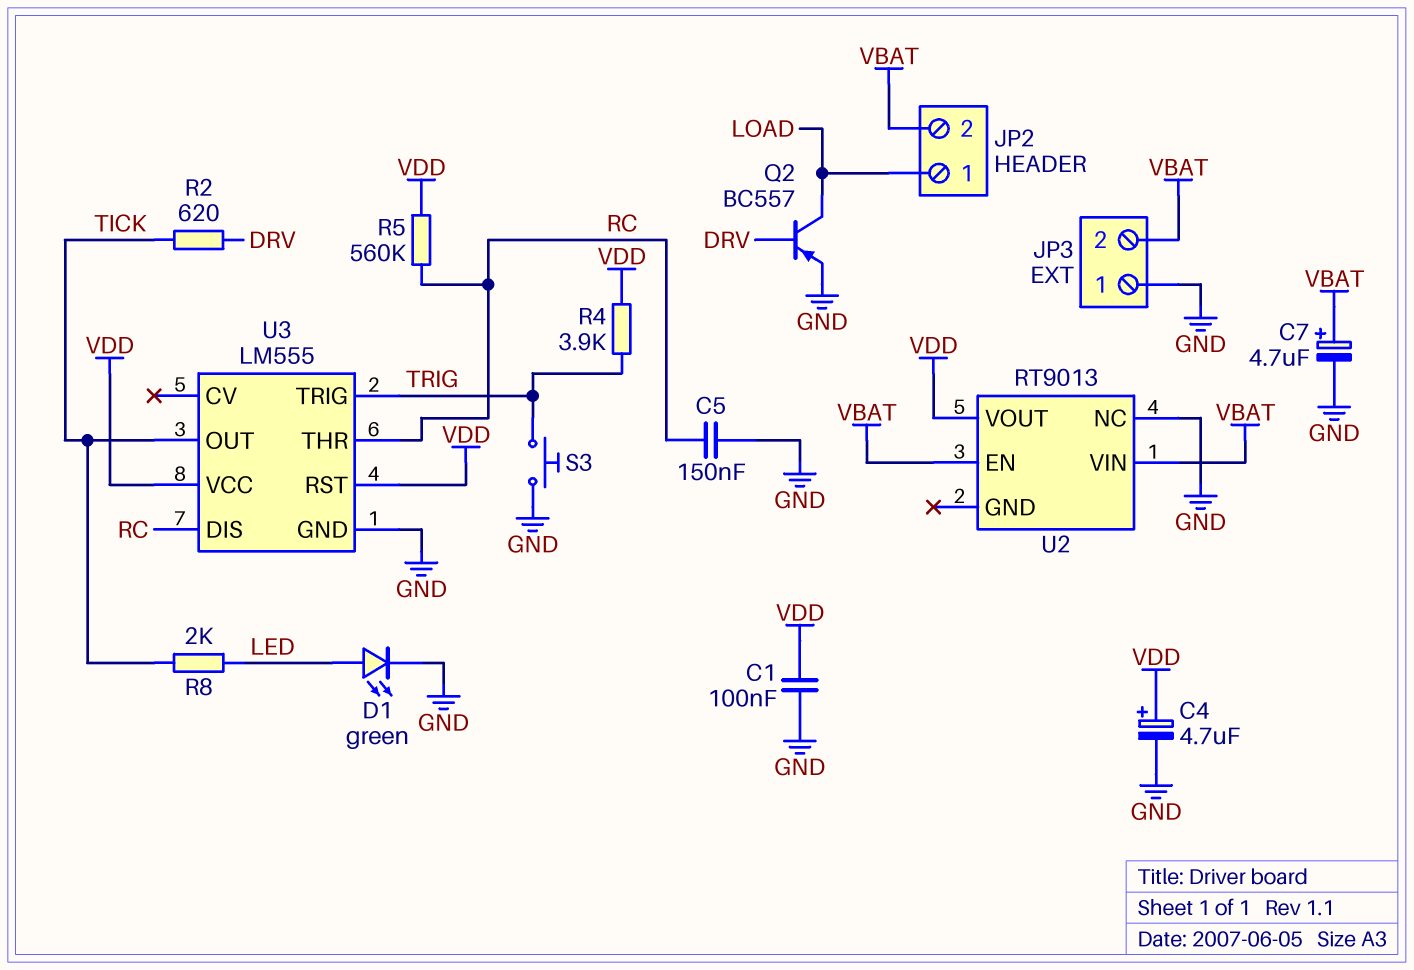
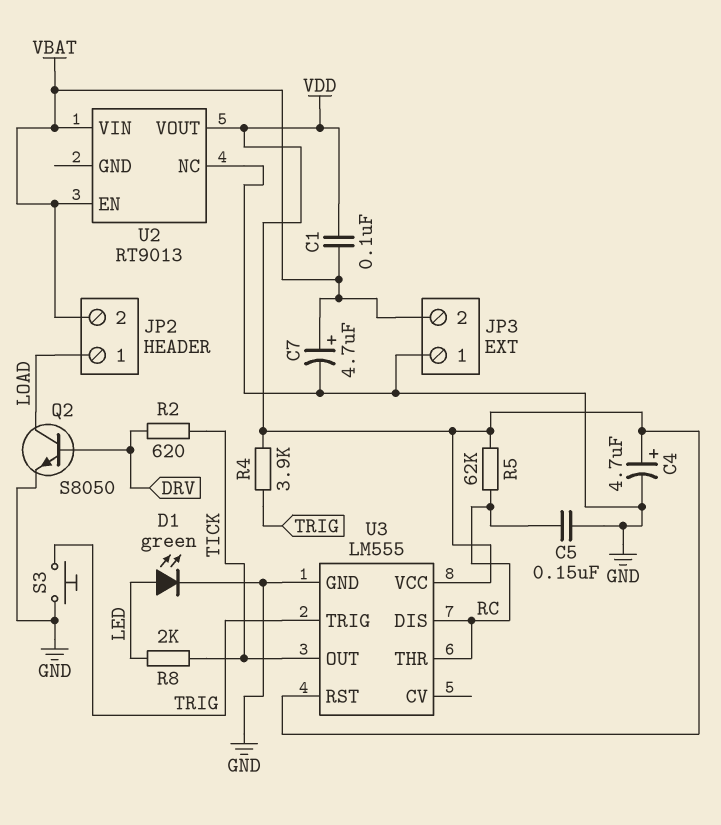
C1: 100nF (GND, VDD) -> 100nF (VBAT, VDD)
Q2: PNP BC557 (B DRV, C LOAD, E GND) -> NPN S8050 (B DRV, C LOAD, E GND)
R5: 560k (RC, VDD) -> 62k (RC, VDD)

